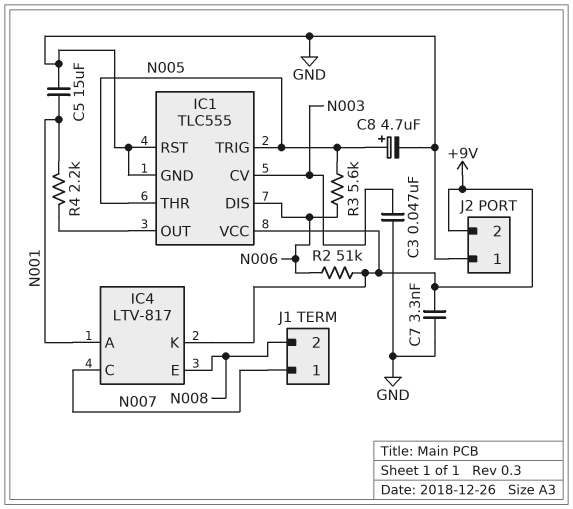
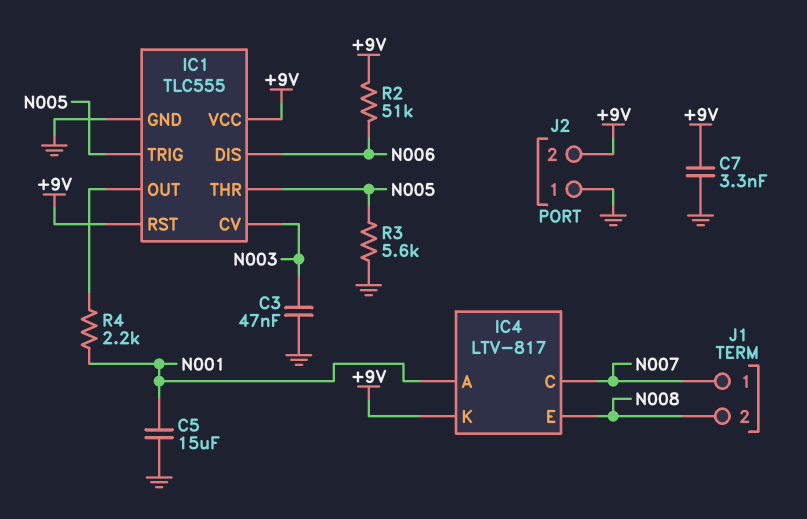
C8: 4.7uF (plus N005, minus GND) -> none
IC1 pin RST: GND -> +9V
R3: 5.6k (N005, N006) -> 5.6k (GND, N005)

